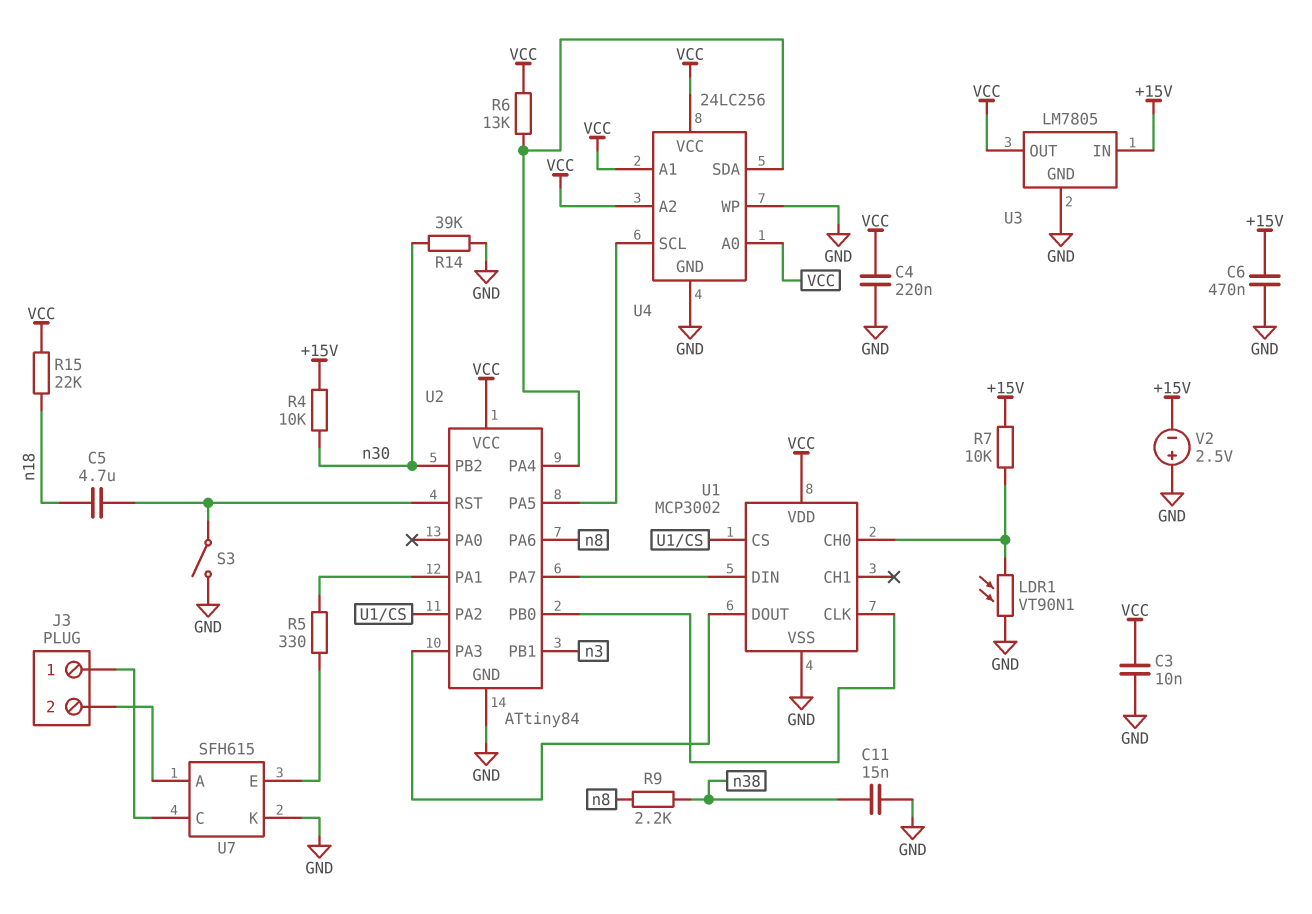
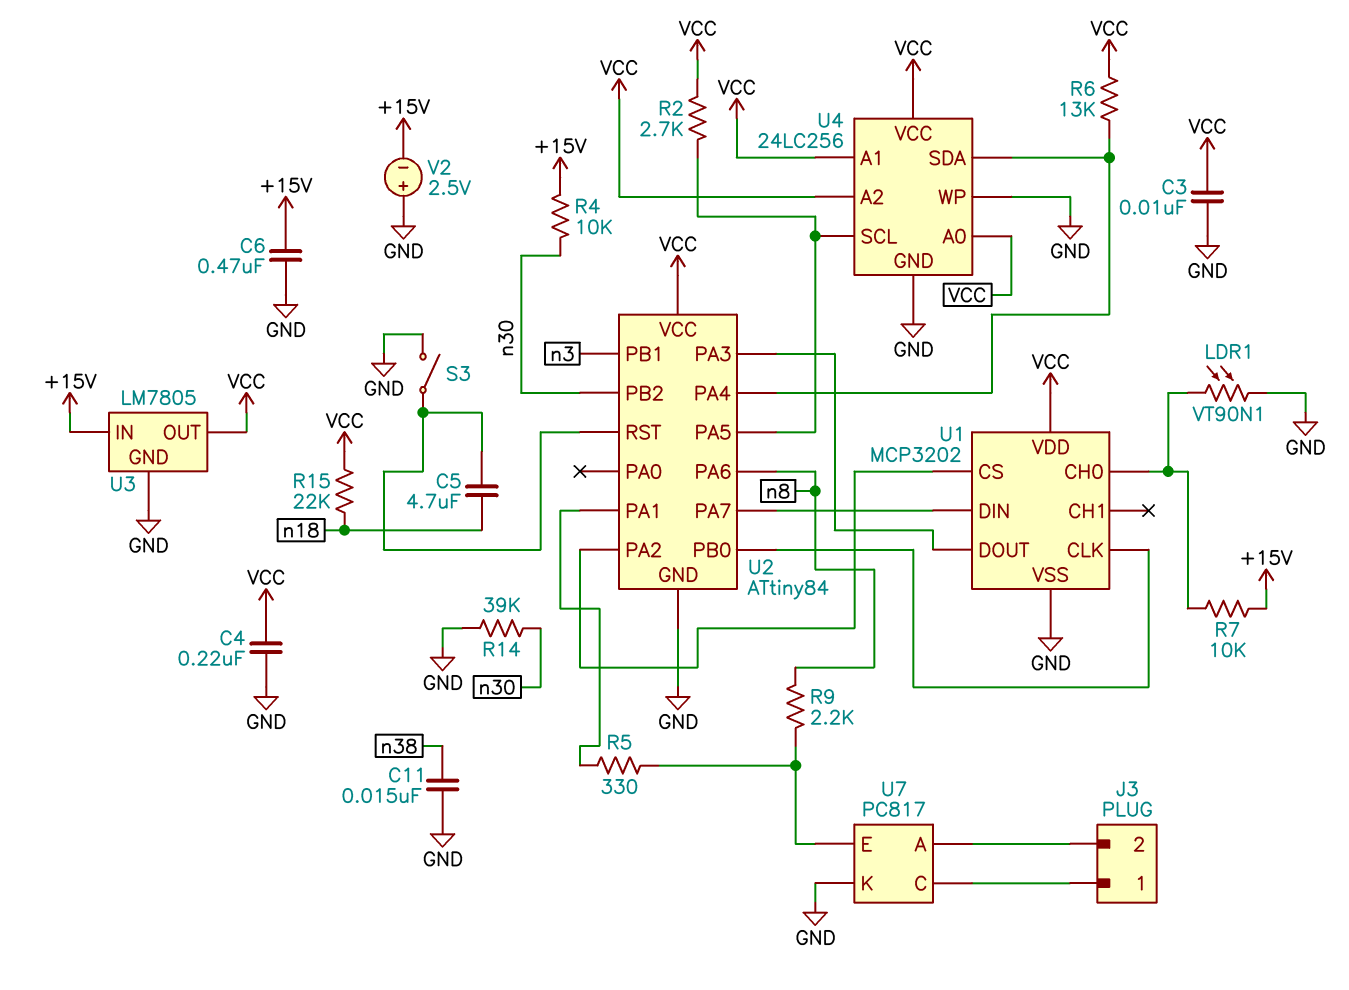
R2: none -> 2.7k (U2/PA5, VCC)
R9: 2.2k (n8, n38) -> 2.2k (U7/E, n8)
U1: MCP3002 -> MCP3202
U7: SFH615 -> PC817

